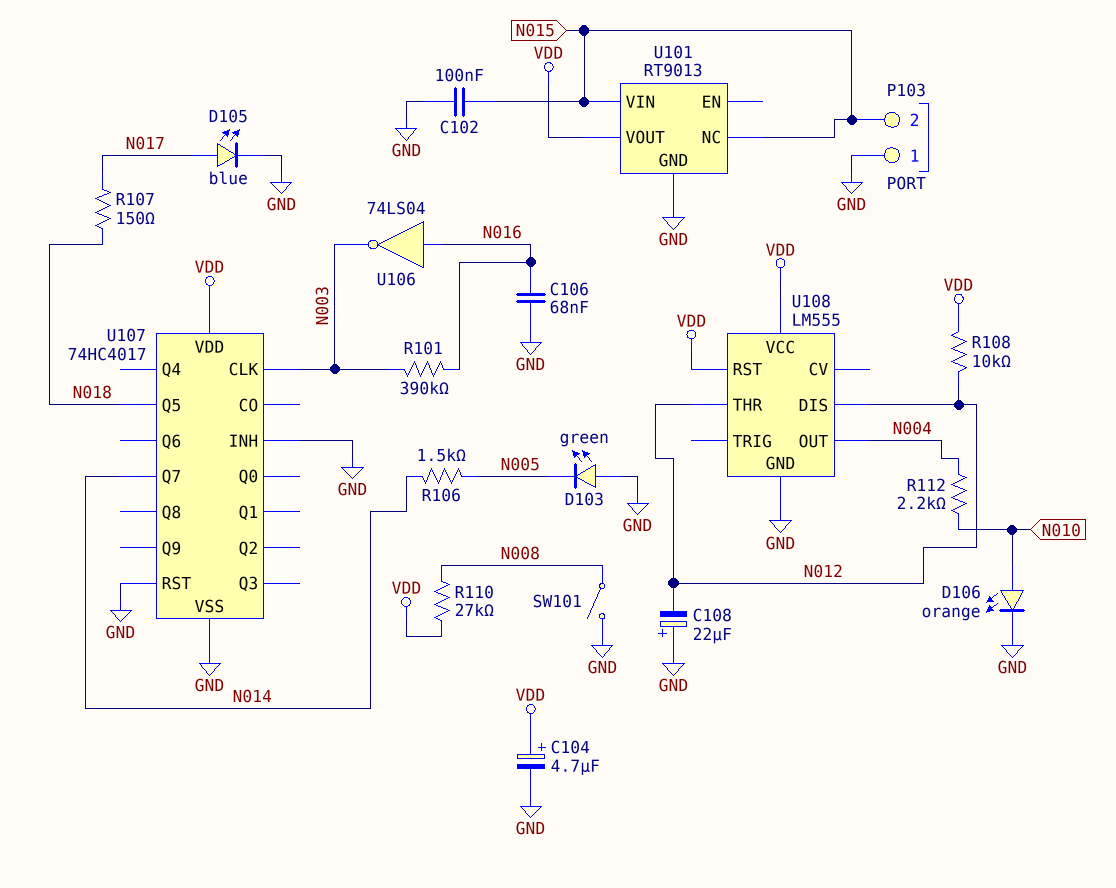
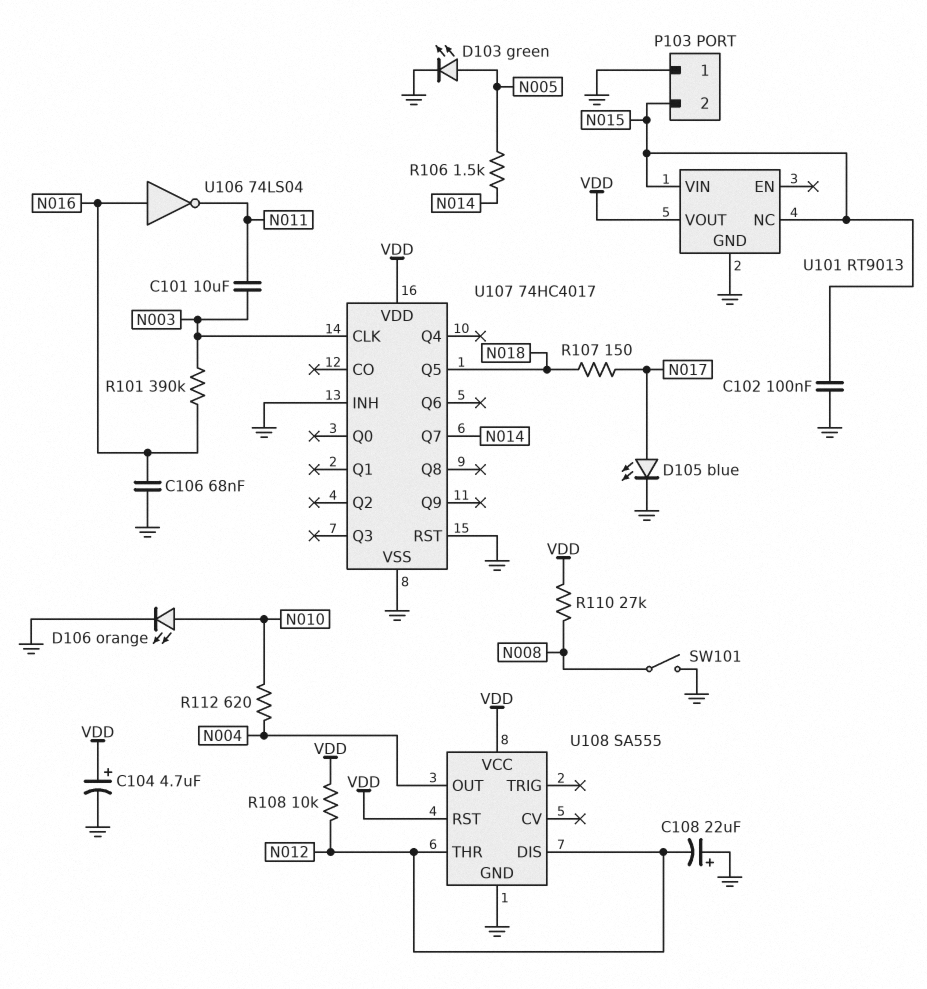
C101: none -> 10uF (N003, N011)
D103: LED green (A GND, K N005) -> LED green (A N005, K GND)
R112: 2.2k (N004, N010) -> 620 (N004, N010)
U106: NOT 74LS04 (in N016, out N003) -> NOT 74LS04 (in N016, out N011)
U108: LM555 -> SA555

